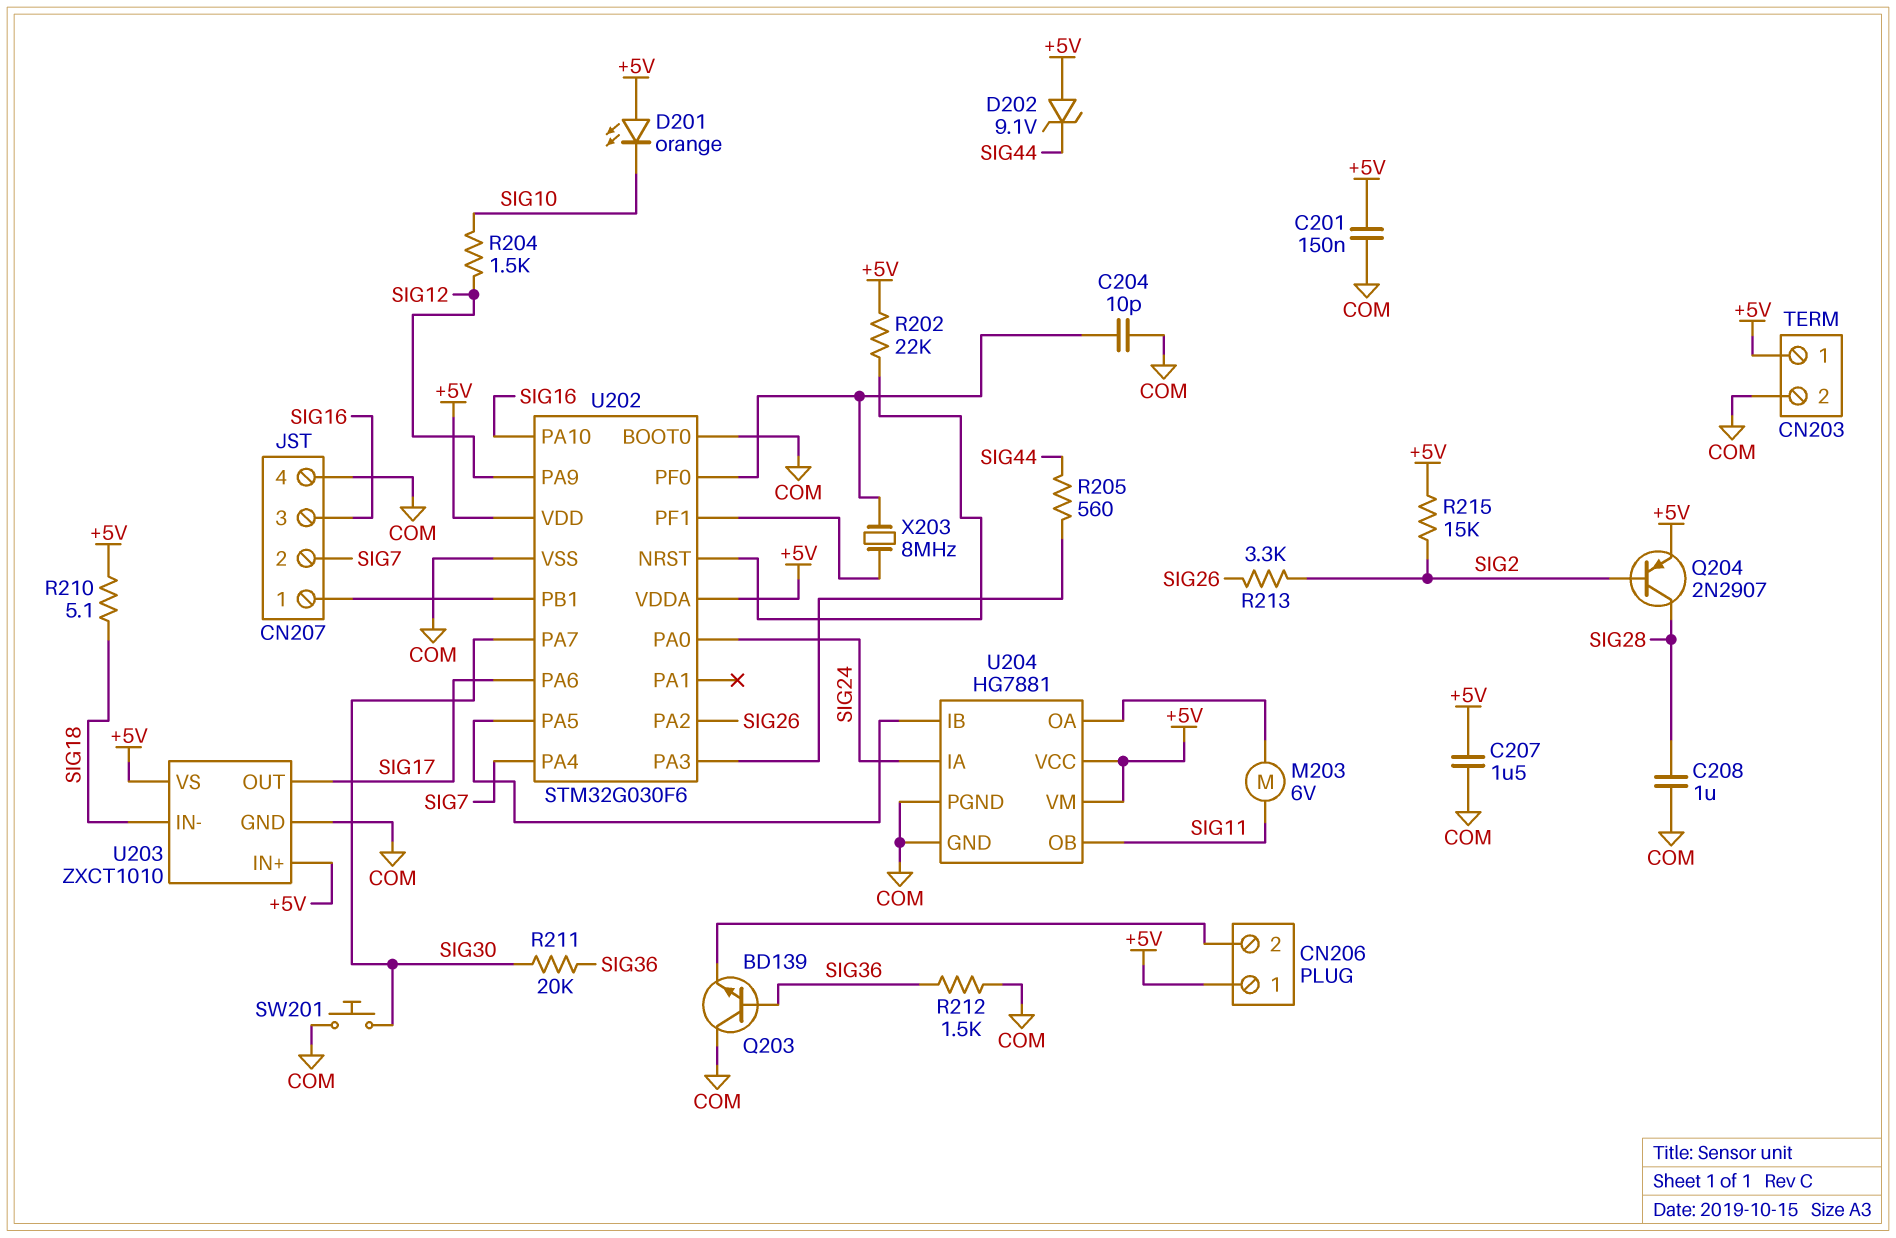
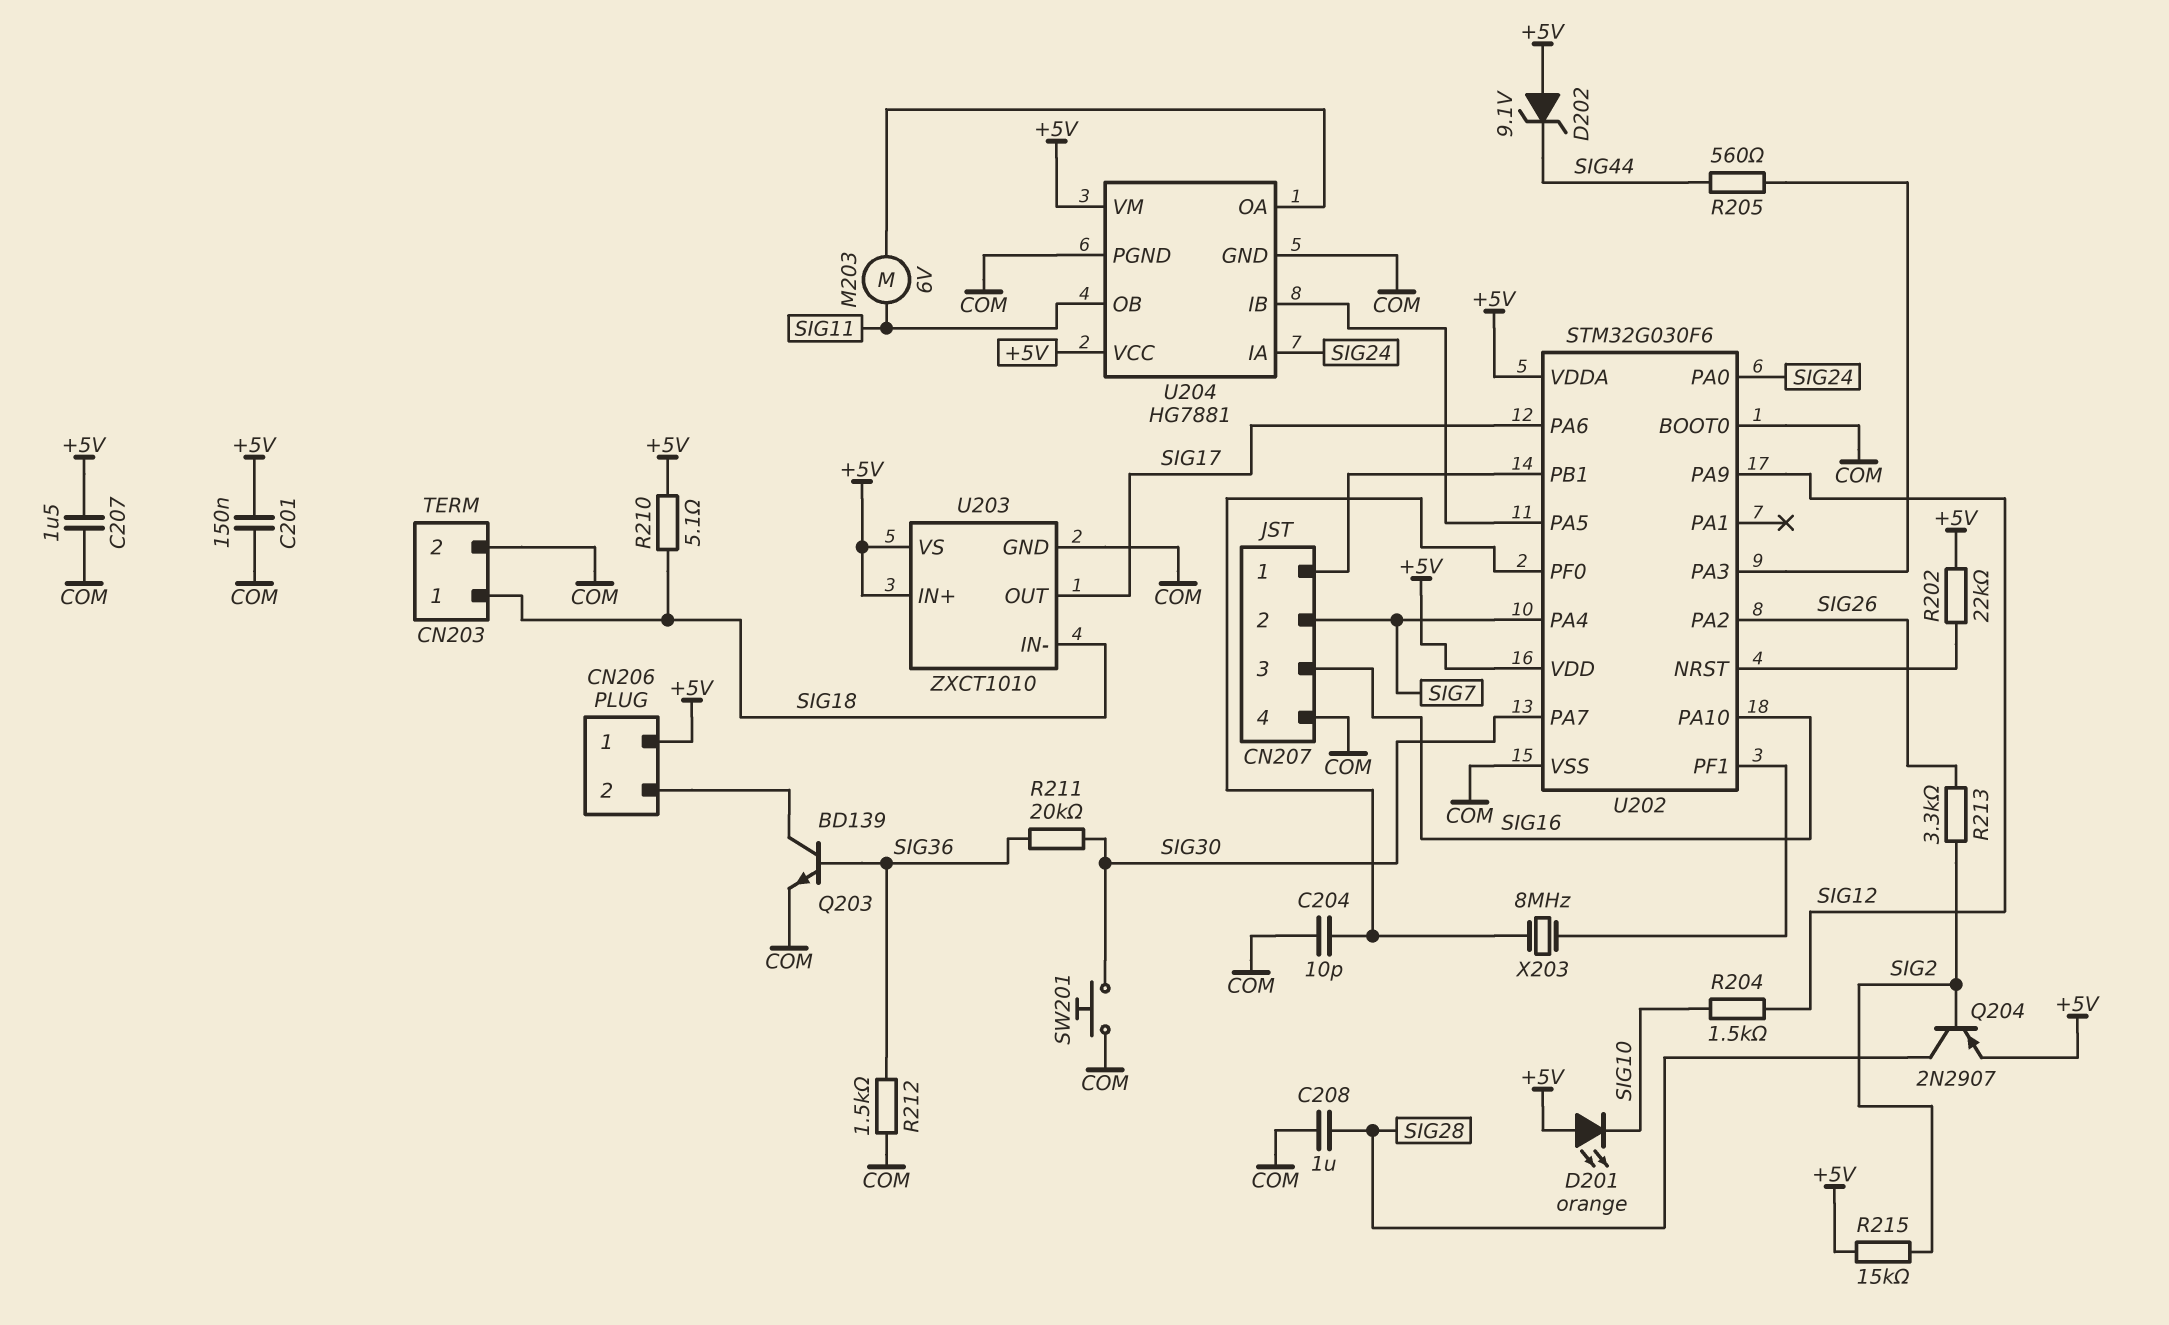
CN203 pin 1: +5V -> SIG18
Q203: NPN BD139 (B SIG36, C COM, E CN206/2) -> NPN BD139 (B SIG36, C CN206/2, E COM)

